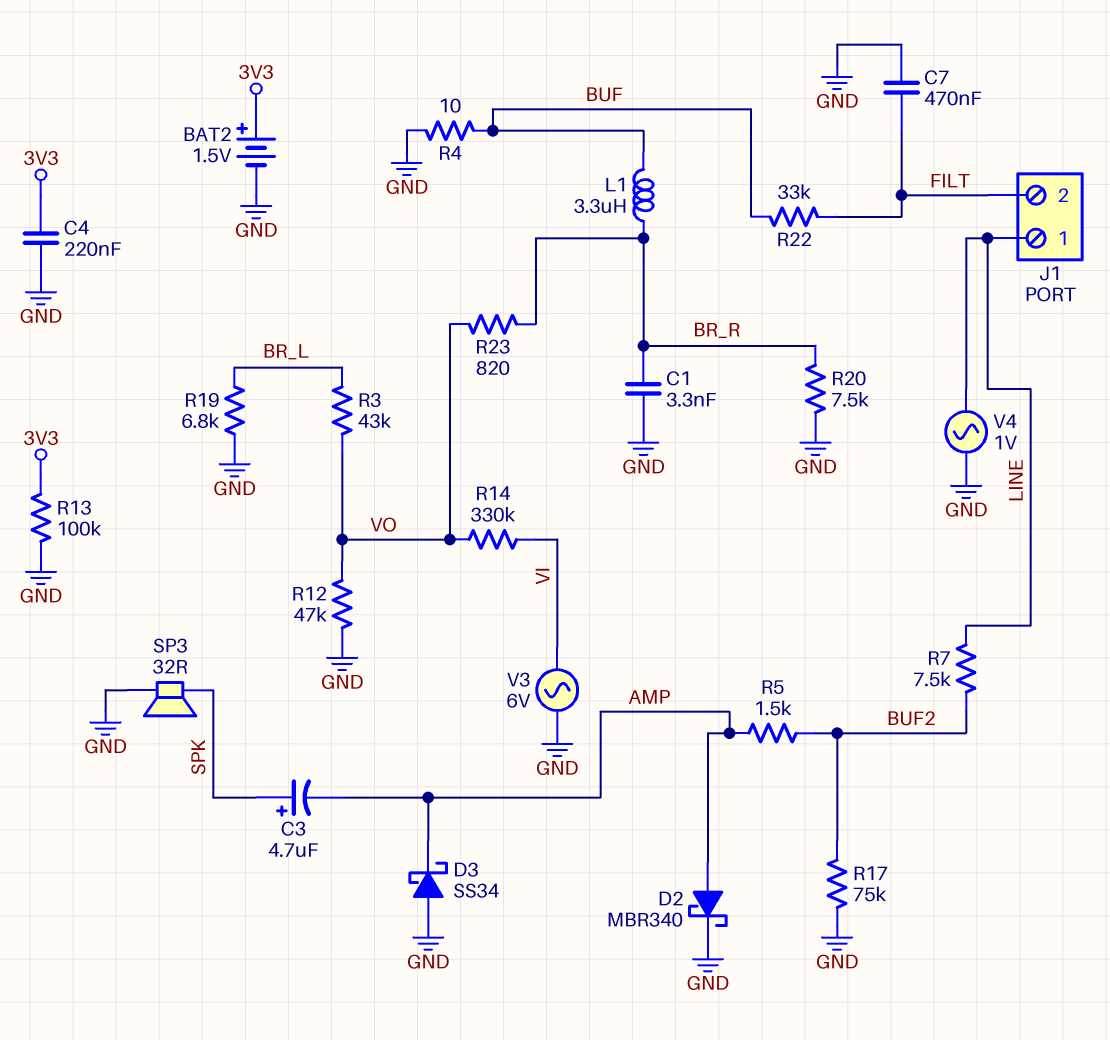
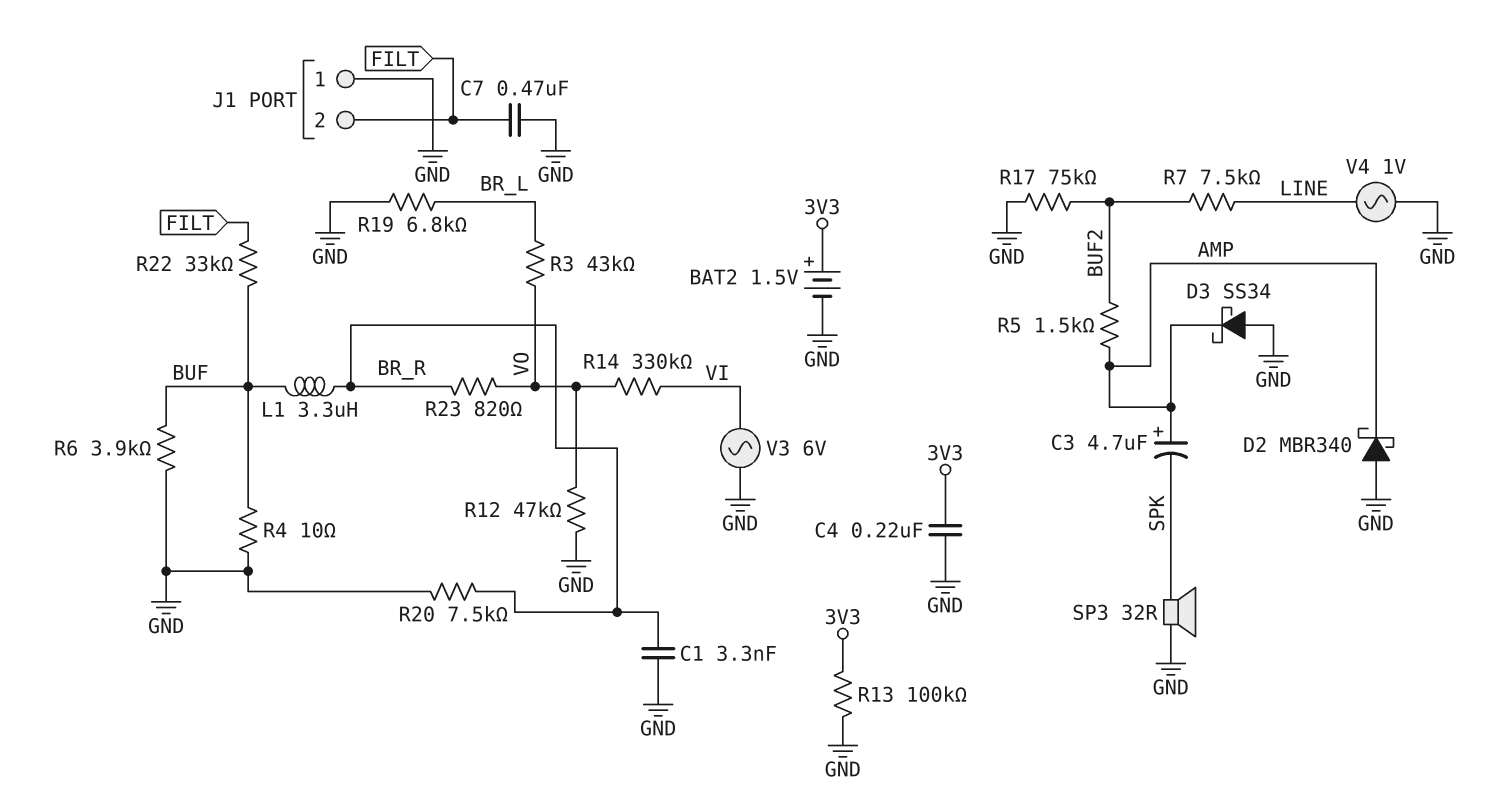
C3: 4.7uF (plus SPK, minus AMP) -> 4.7uF (plus AMP, minus SPK)
D2: schottky MBR340 (A AMP, K GND) -> schottky MBR340 (A GND, K AMP)
J1 pin 1: LINE -> GND
R6: none -> 3.9k (BUF, GND)

